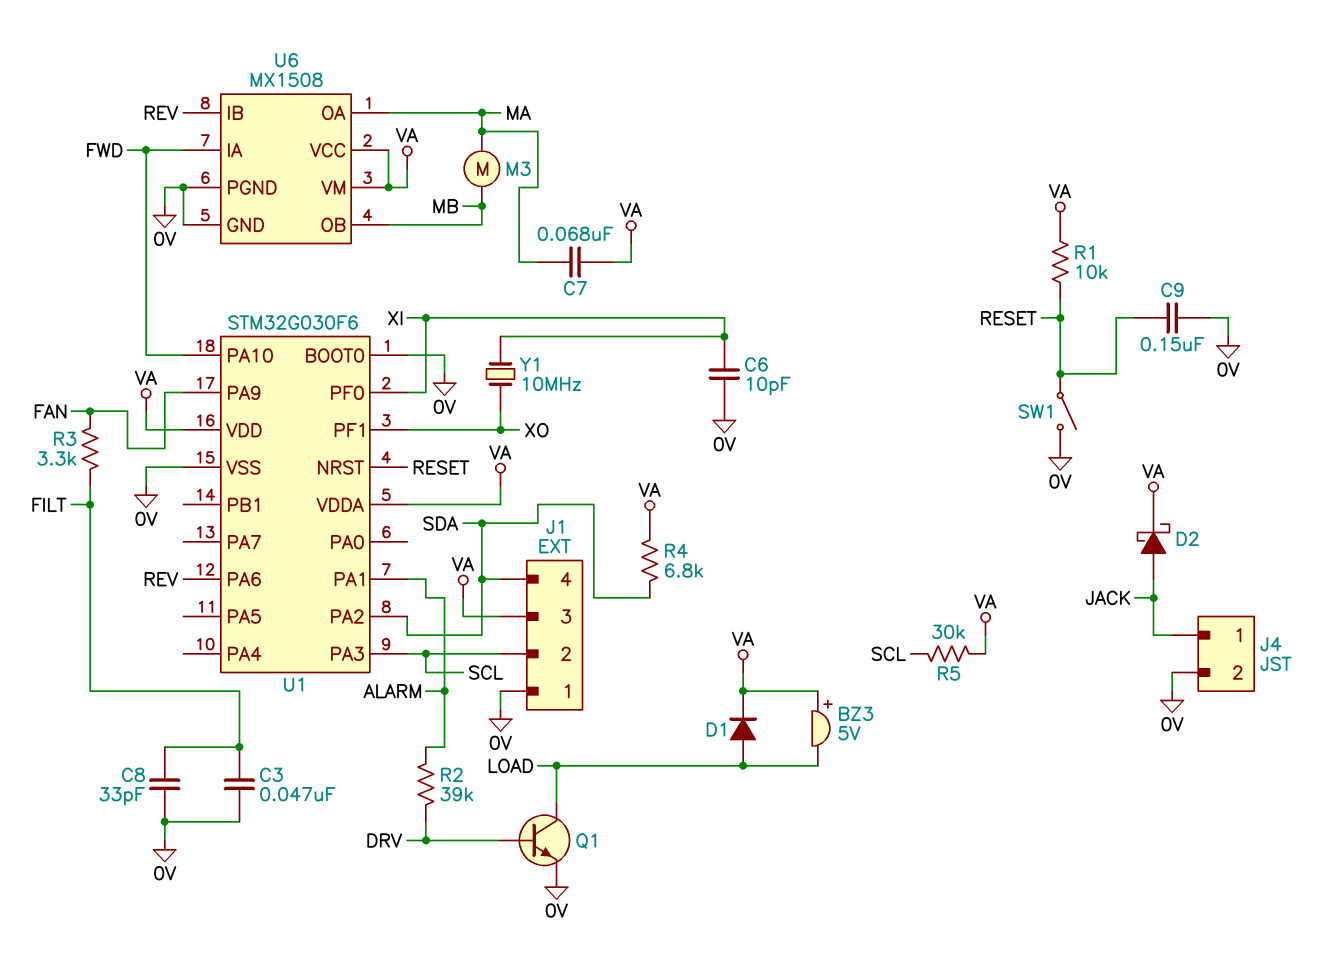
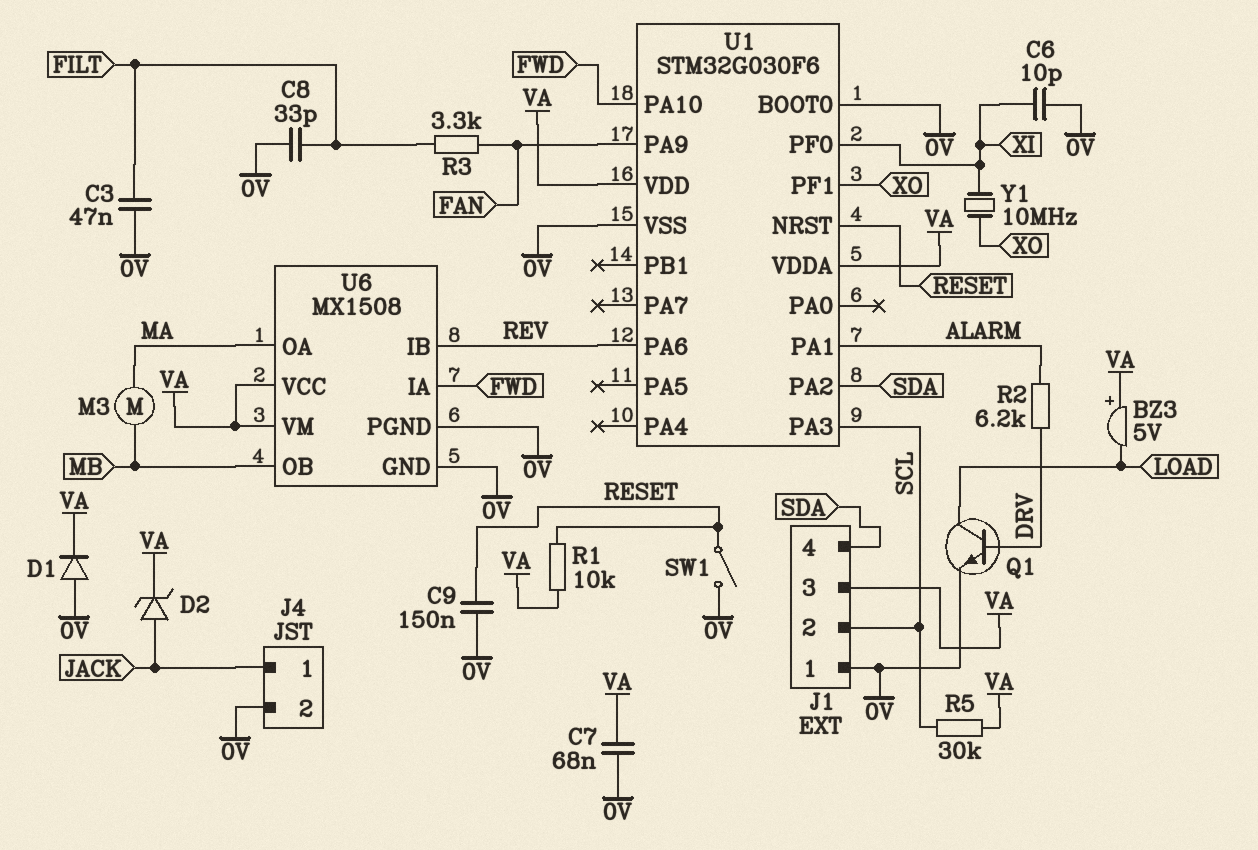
C7: 68nF (MA, VA) -> 68nF (0V, VA)
D1: diode (A LOAD, K VA) -> diode (A 0V, K VA)
D2: schottky (A JACK, K VA) -> zener (A JACK, K VA)
R2: 39k (ALARM, DRV) -> 6.2k (ALARM, DRV)
R4: 6.8k (SDA, VA) -> none

